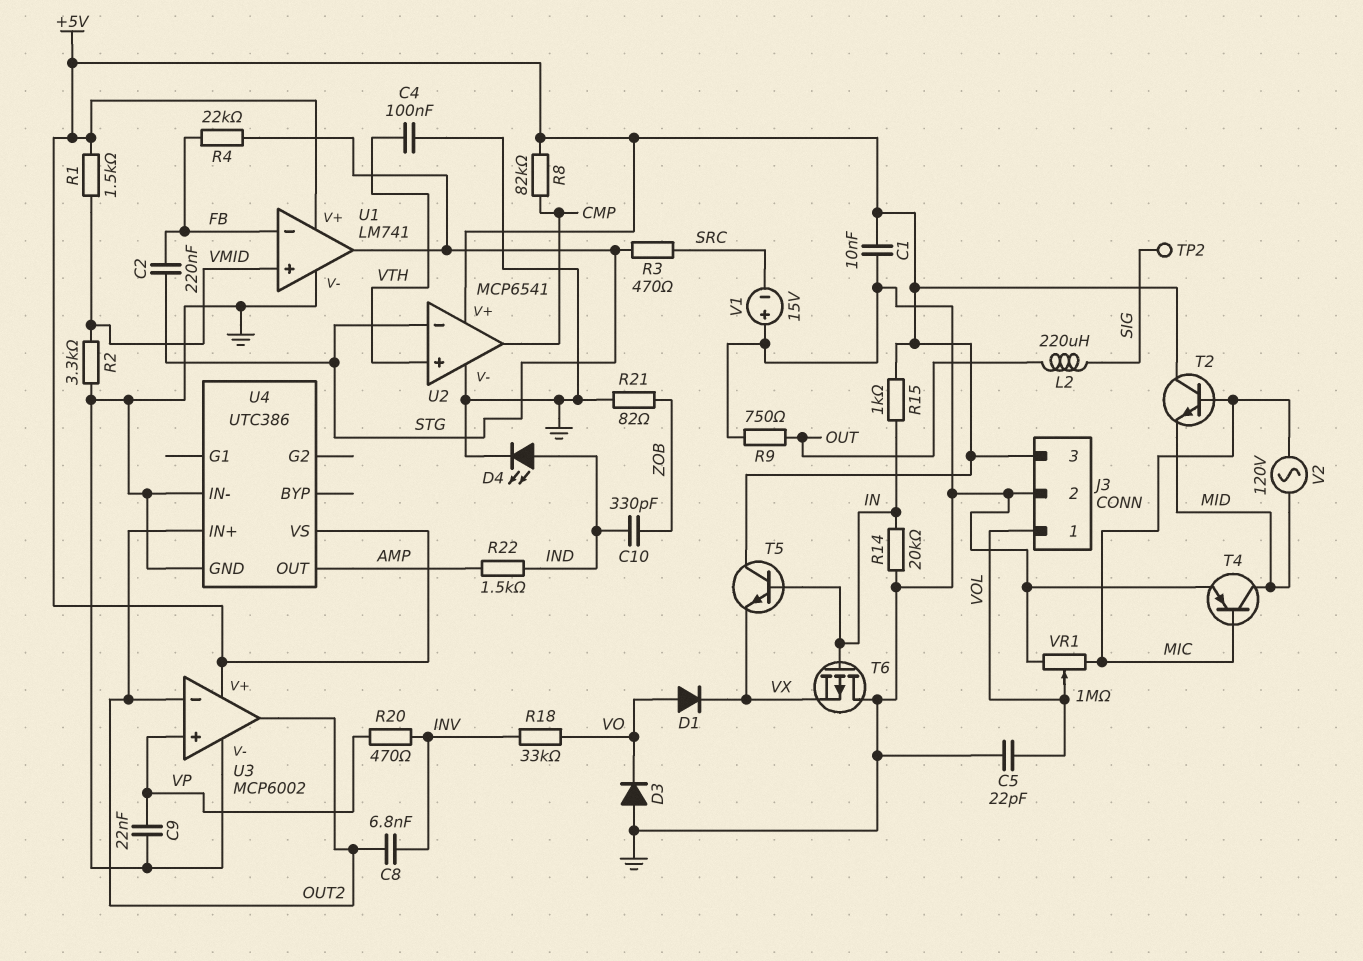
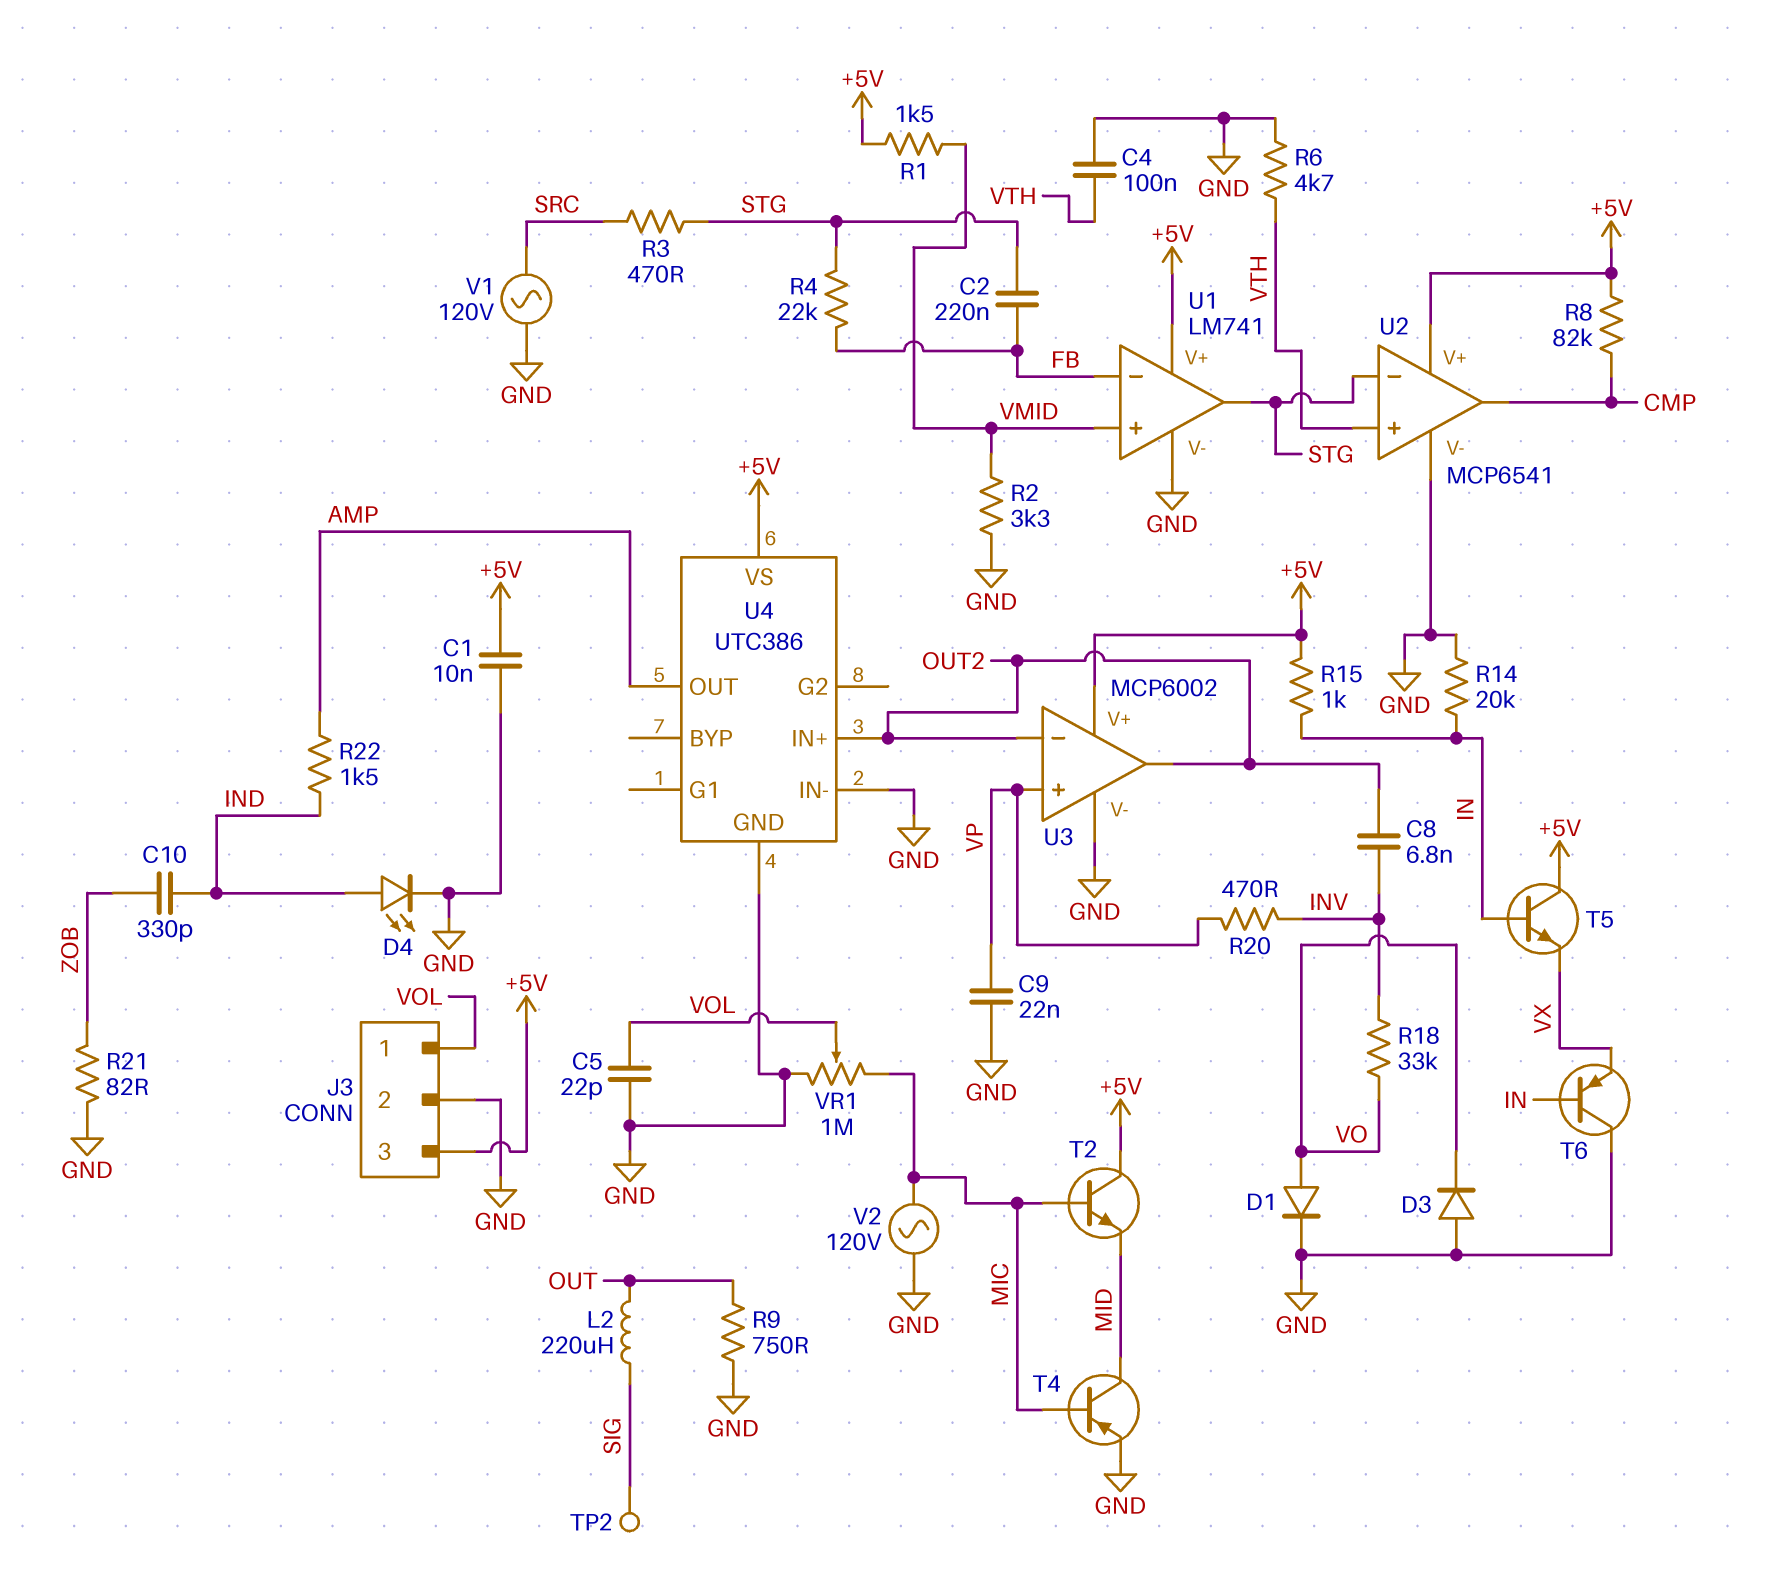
D1: diode (A VO, K VX) -> diode (A VO, K GND)
R6: none -> 4.7k (GND, VTH)
T6: PMOS (G IN, D GND, S VX) -> PNP (B IN, C GND, E VX)
V1: 15V (plus GND, minus SRC) -> AC 120V (GND, SRC)
V2: AC 120V (MIC, MID) -> AC 120V (GND, MIC)

